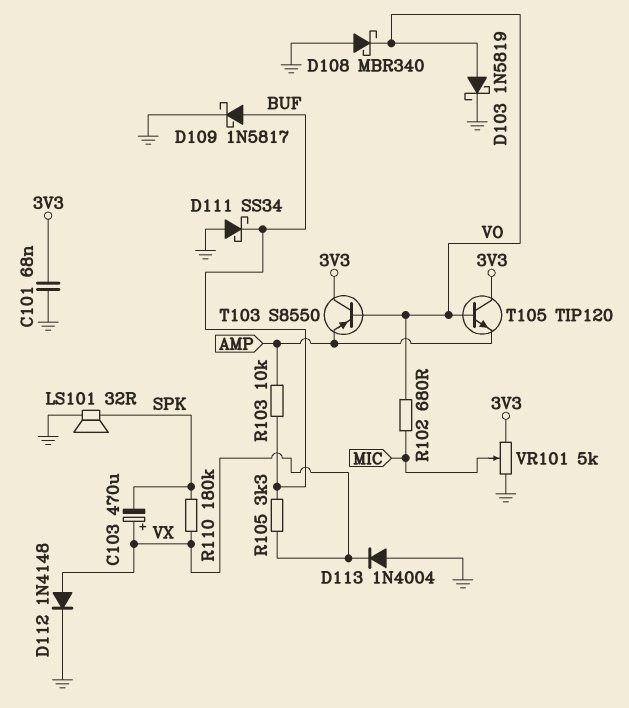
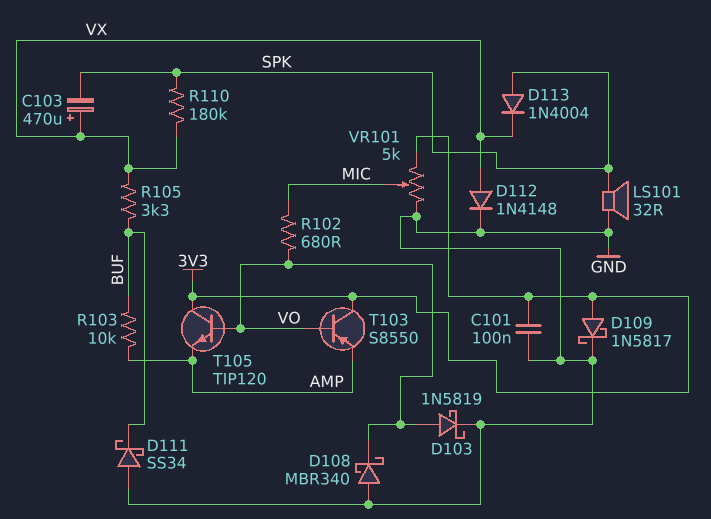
C101: 68nF (3V3, GND) -> 100nF (3V3, GND)
D109: schottky 1N5817 (A BUF, K GND) -> schottky 1N5817 (A 3V3, K GND)
D113: diode 1N4004 (A GND, K VX) -> diode 1N4004 (A SPK, K VX)

